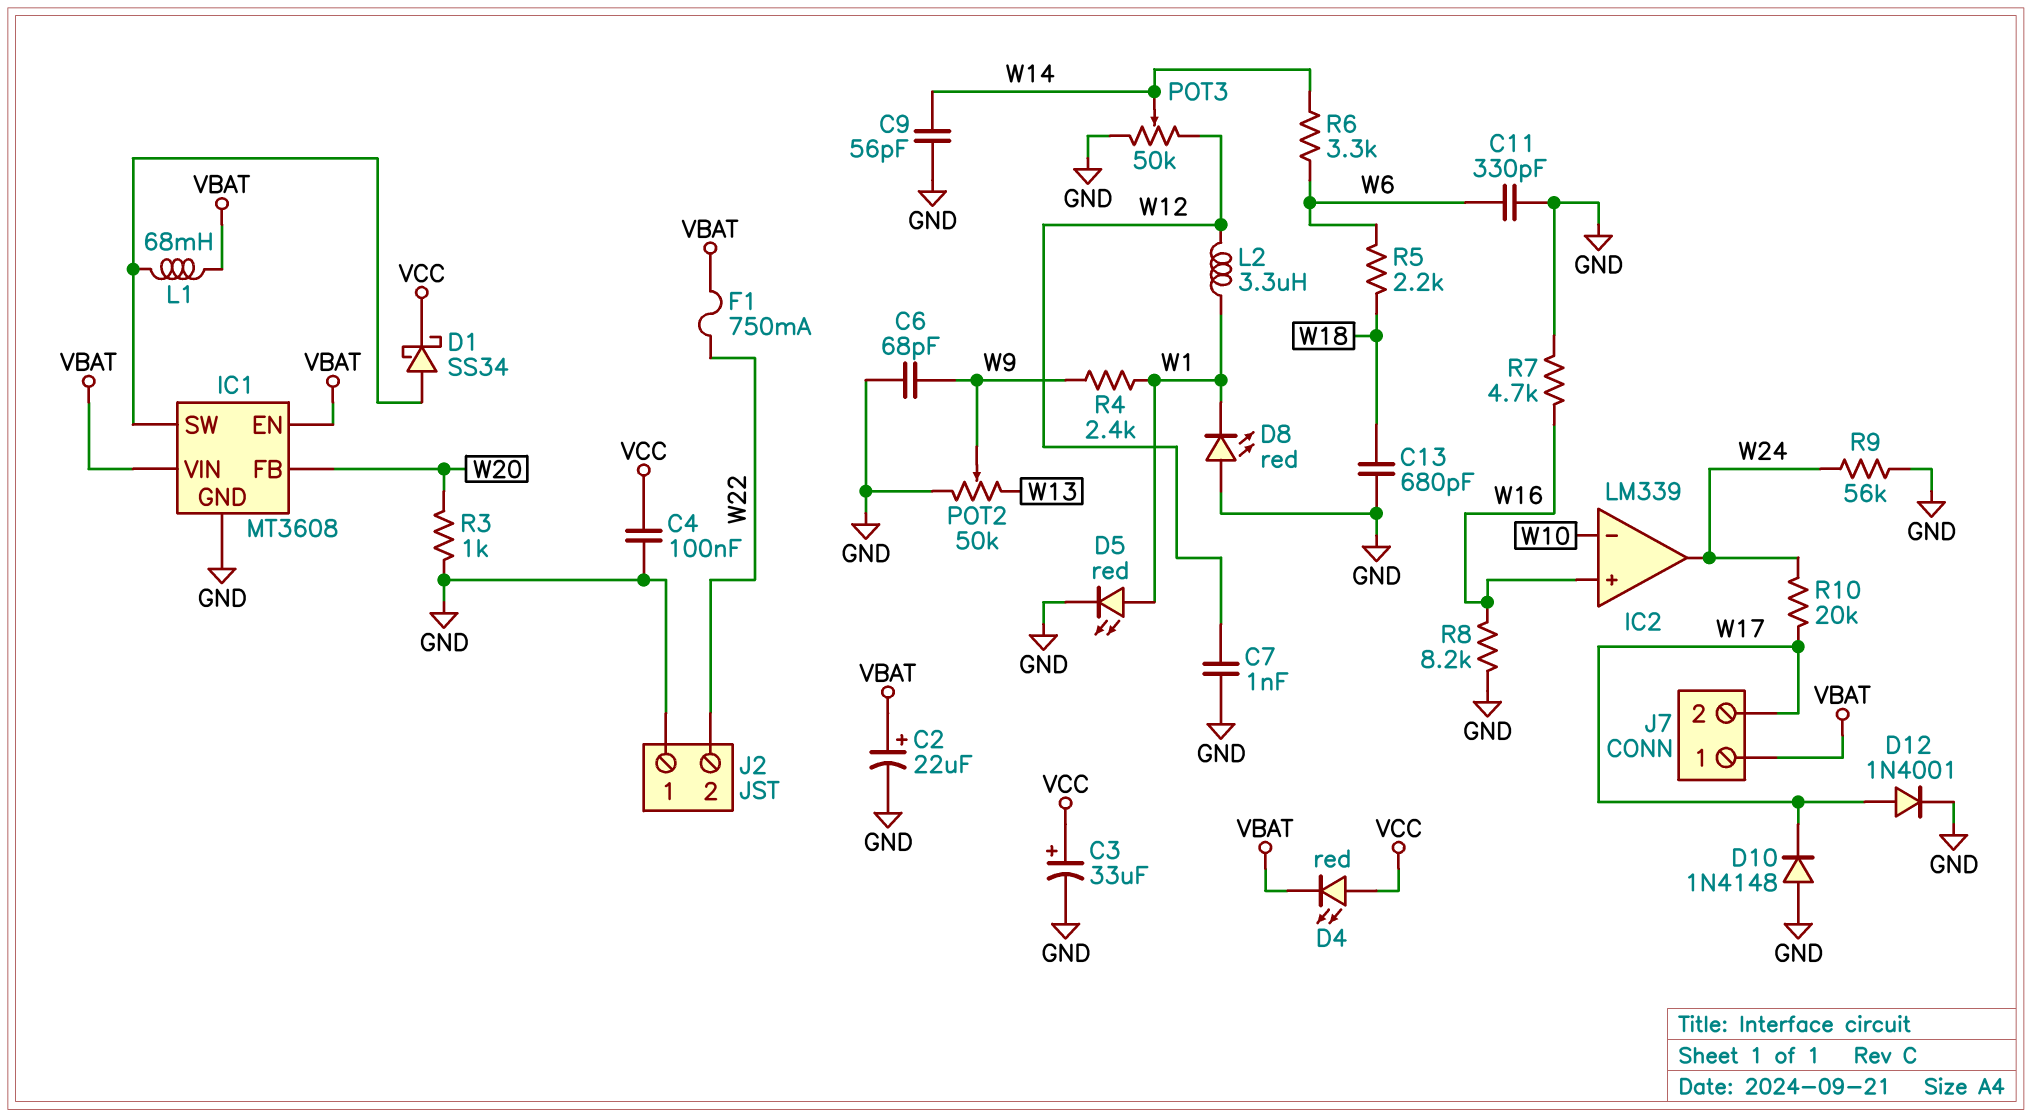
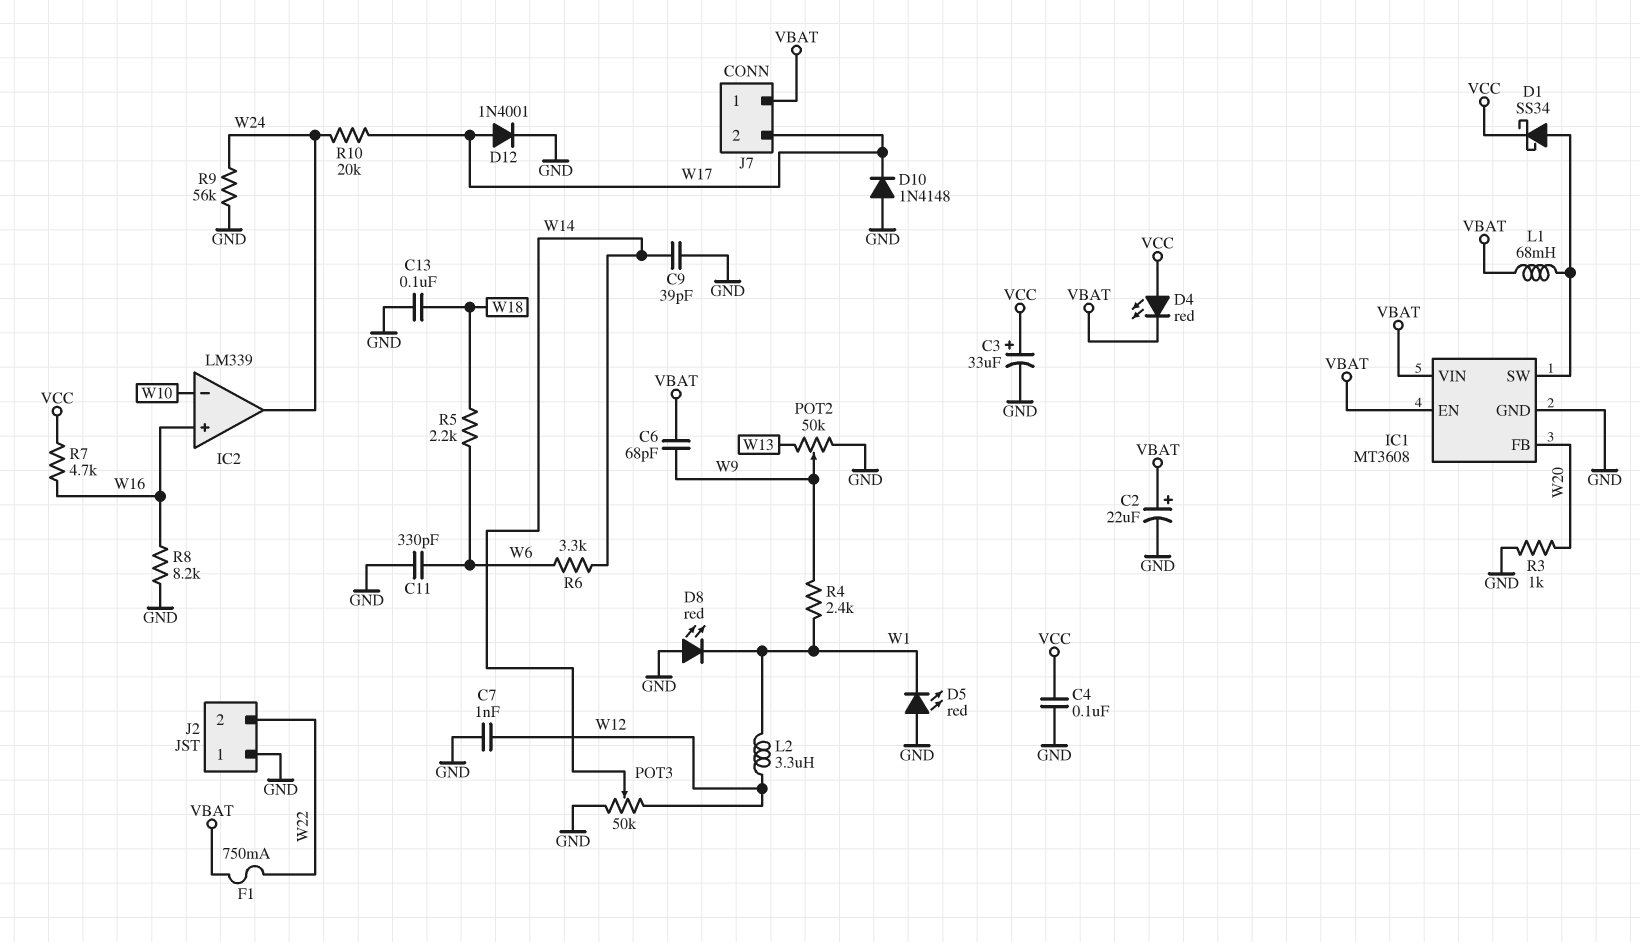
C6: 68pF (GND, W9) -> 68pF (VBAT, W9)
C9: 56pF (GND, W14) -> 39pF (GND, W14)
C13: 680pF (GND, W18) -> 100nF (GND, W18)
D5: LED red (A W1, K GND) -> LED red (A GND, K W1)
R7: 4.7k (GND, W16) -> 4.7k (VCC, W16)

